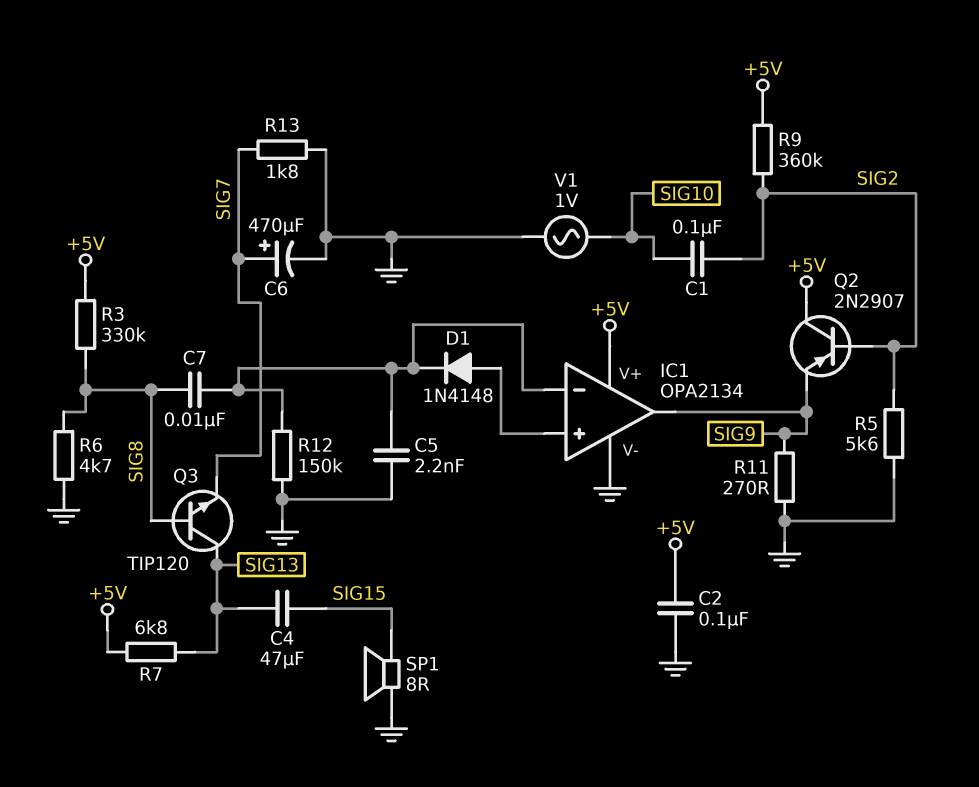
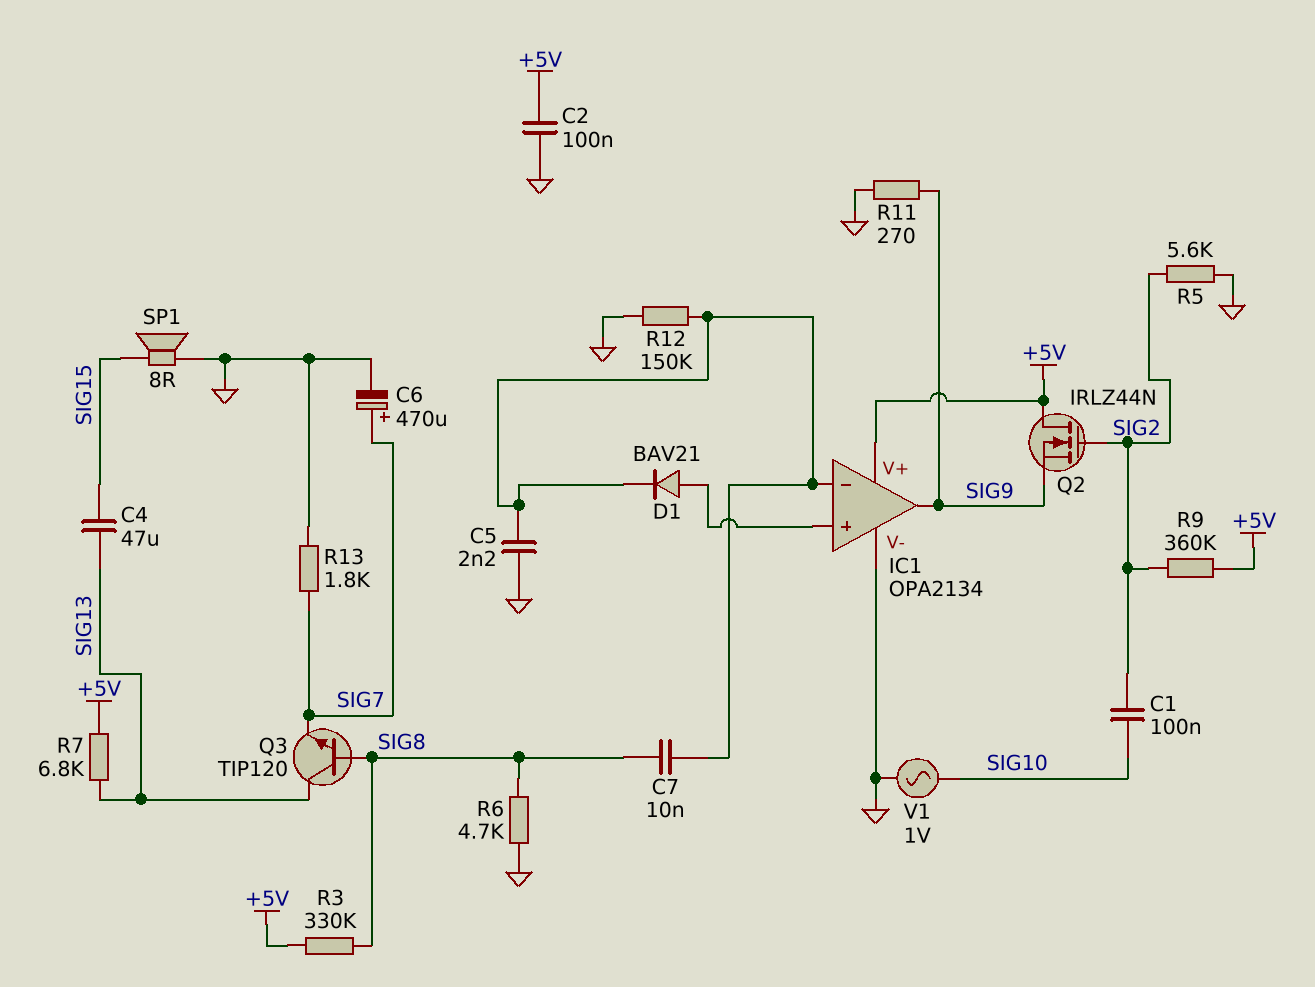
D1: diode 1N4148 (A IC1/in+, K IC1/in-) -> diode BAV21 (A IC1/in+, K IC1/in-)
Q2: PNP 2N2907 (B SIG2, C +5V, E SIG9) -> NMOS IRLZ44N (G SIG2, D +5V, S SIG9)

